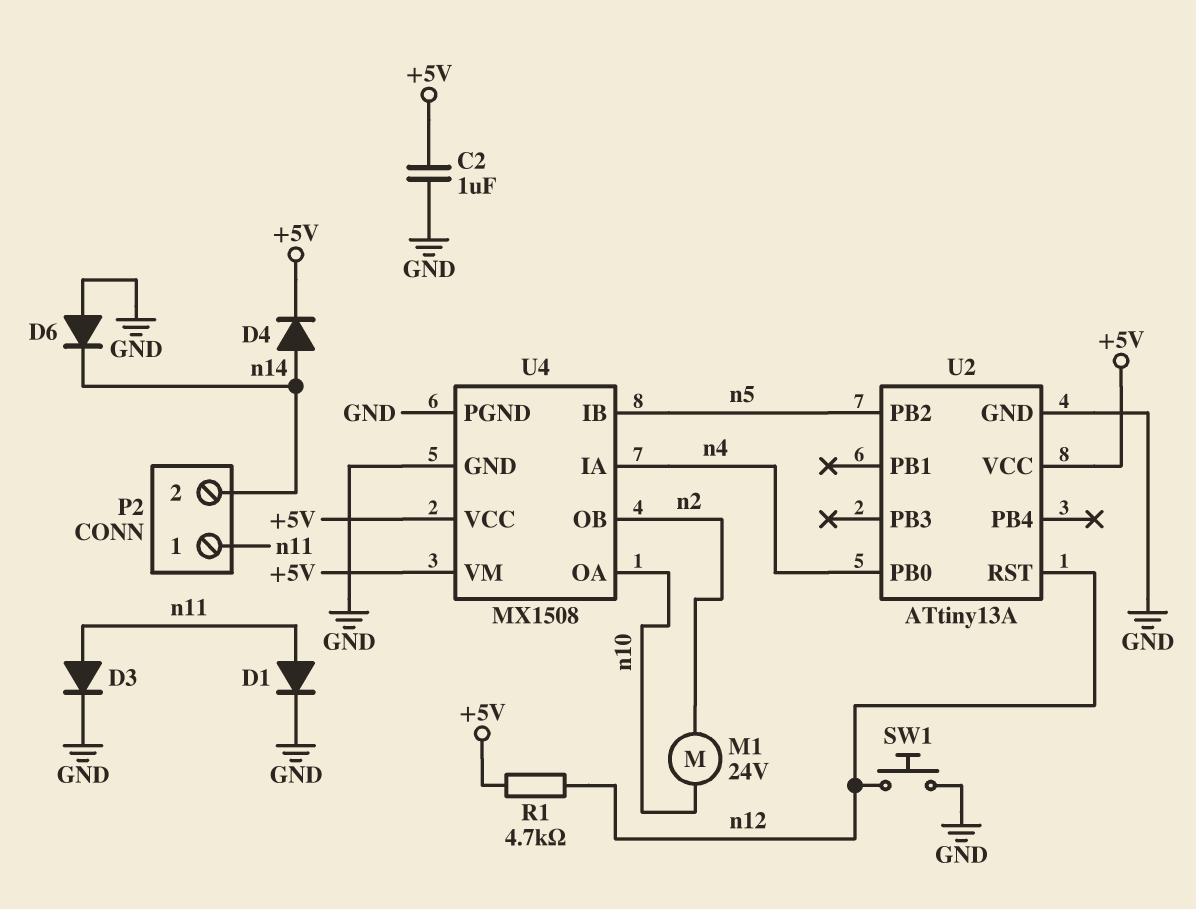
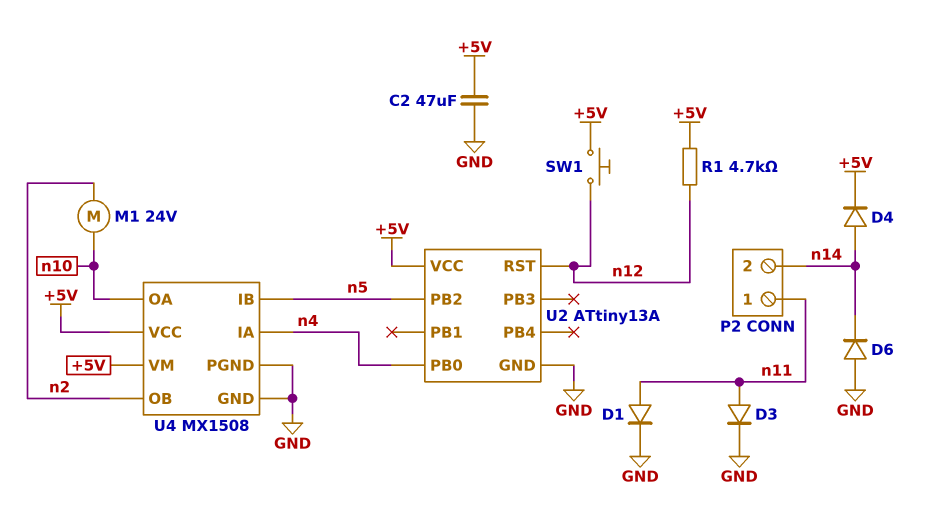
C2: 1uF (+5V, GND) -> 47uF (+5V, GND)
SW1: button (GND, n12) -> button (+5V, n12)

